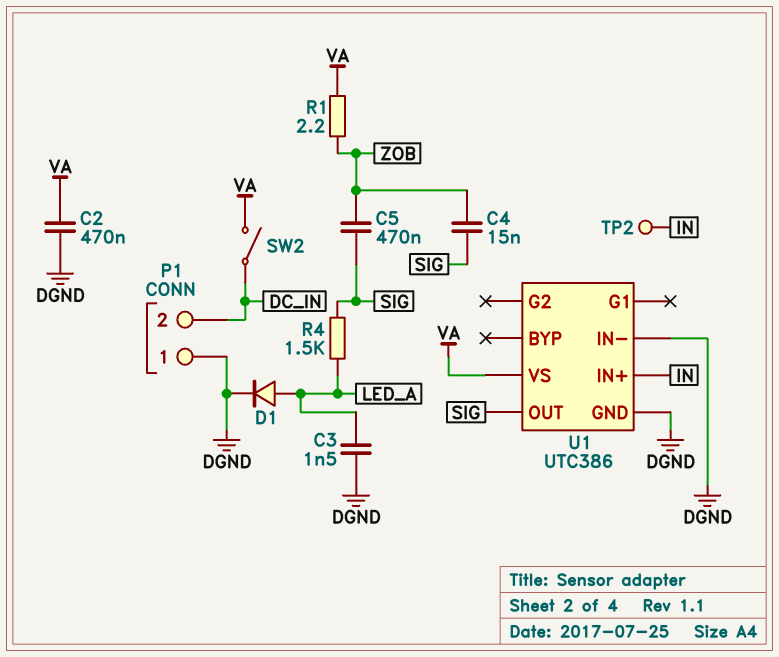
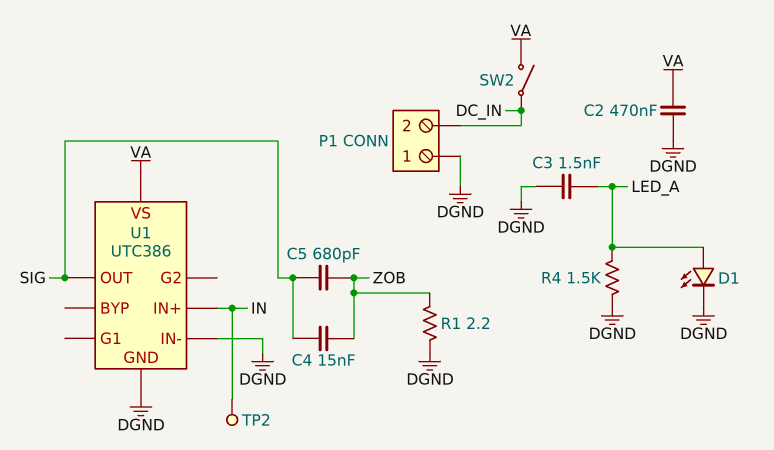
C5: 470nF (SIG, ZOB) -> 680pF (SIG, ZOB)
D1: diode (A LED_A, K DGND) -> LED (A LED_A, K DGND)
R1: 2.2 (VA, ZOB) -> 2.2 (DGND, ZOB)
R4: 1.5k (LED_A, SIG) -> 1.5k (DGND, LED_A)

